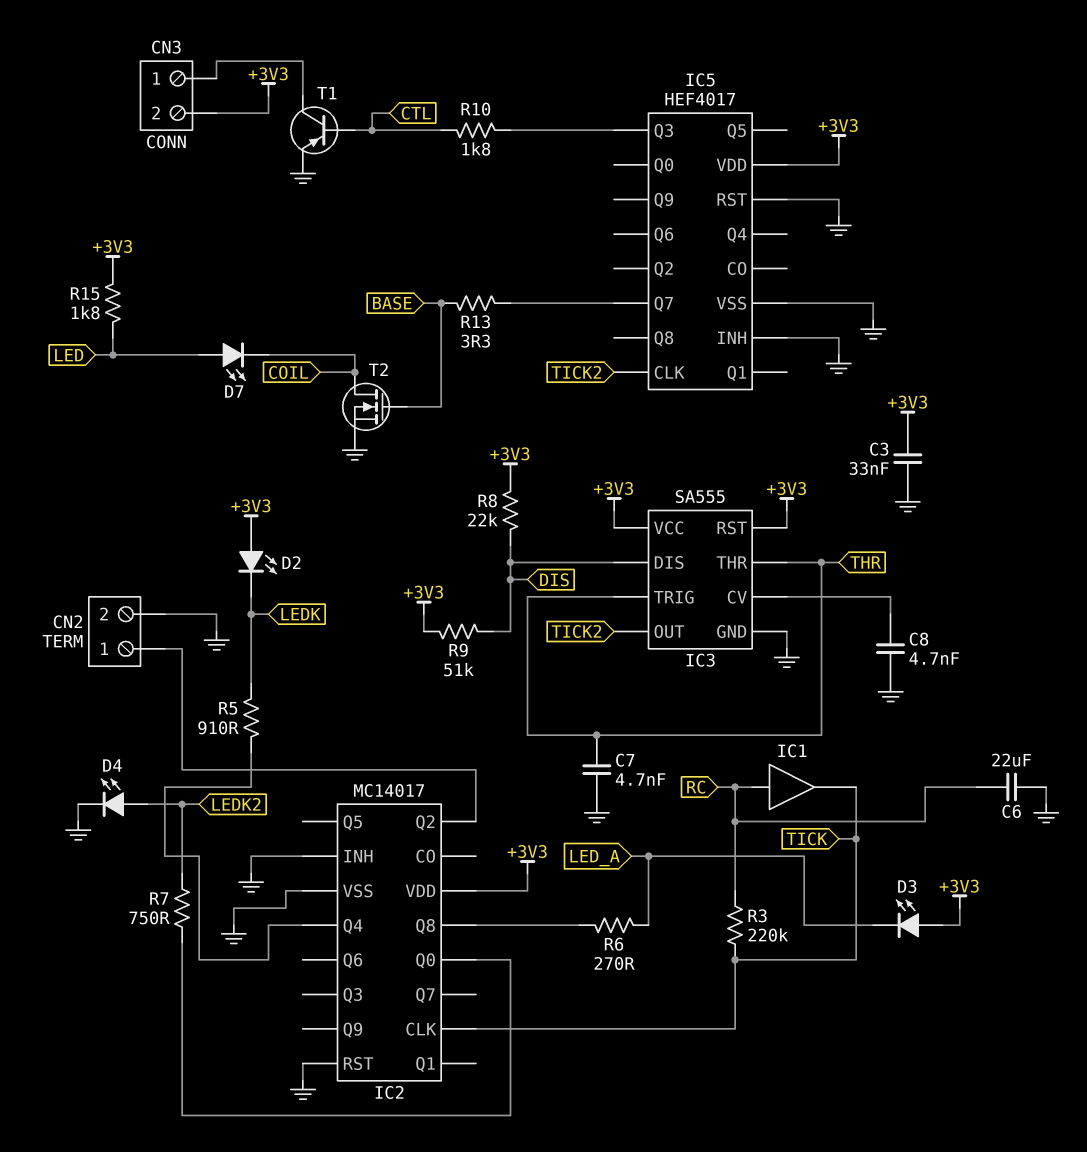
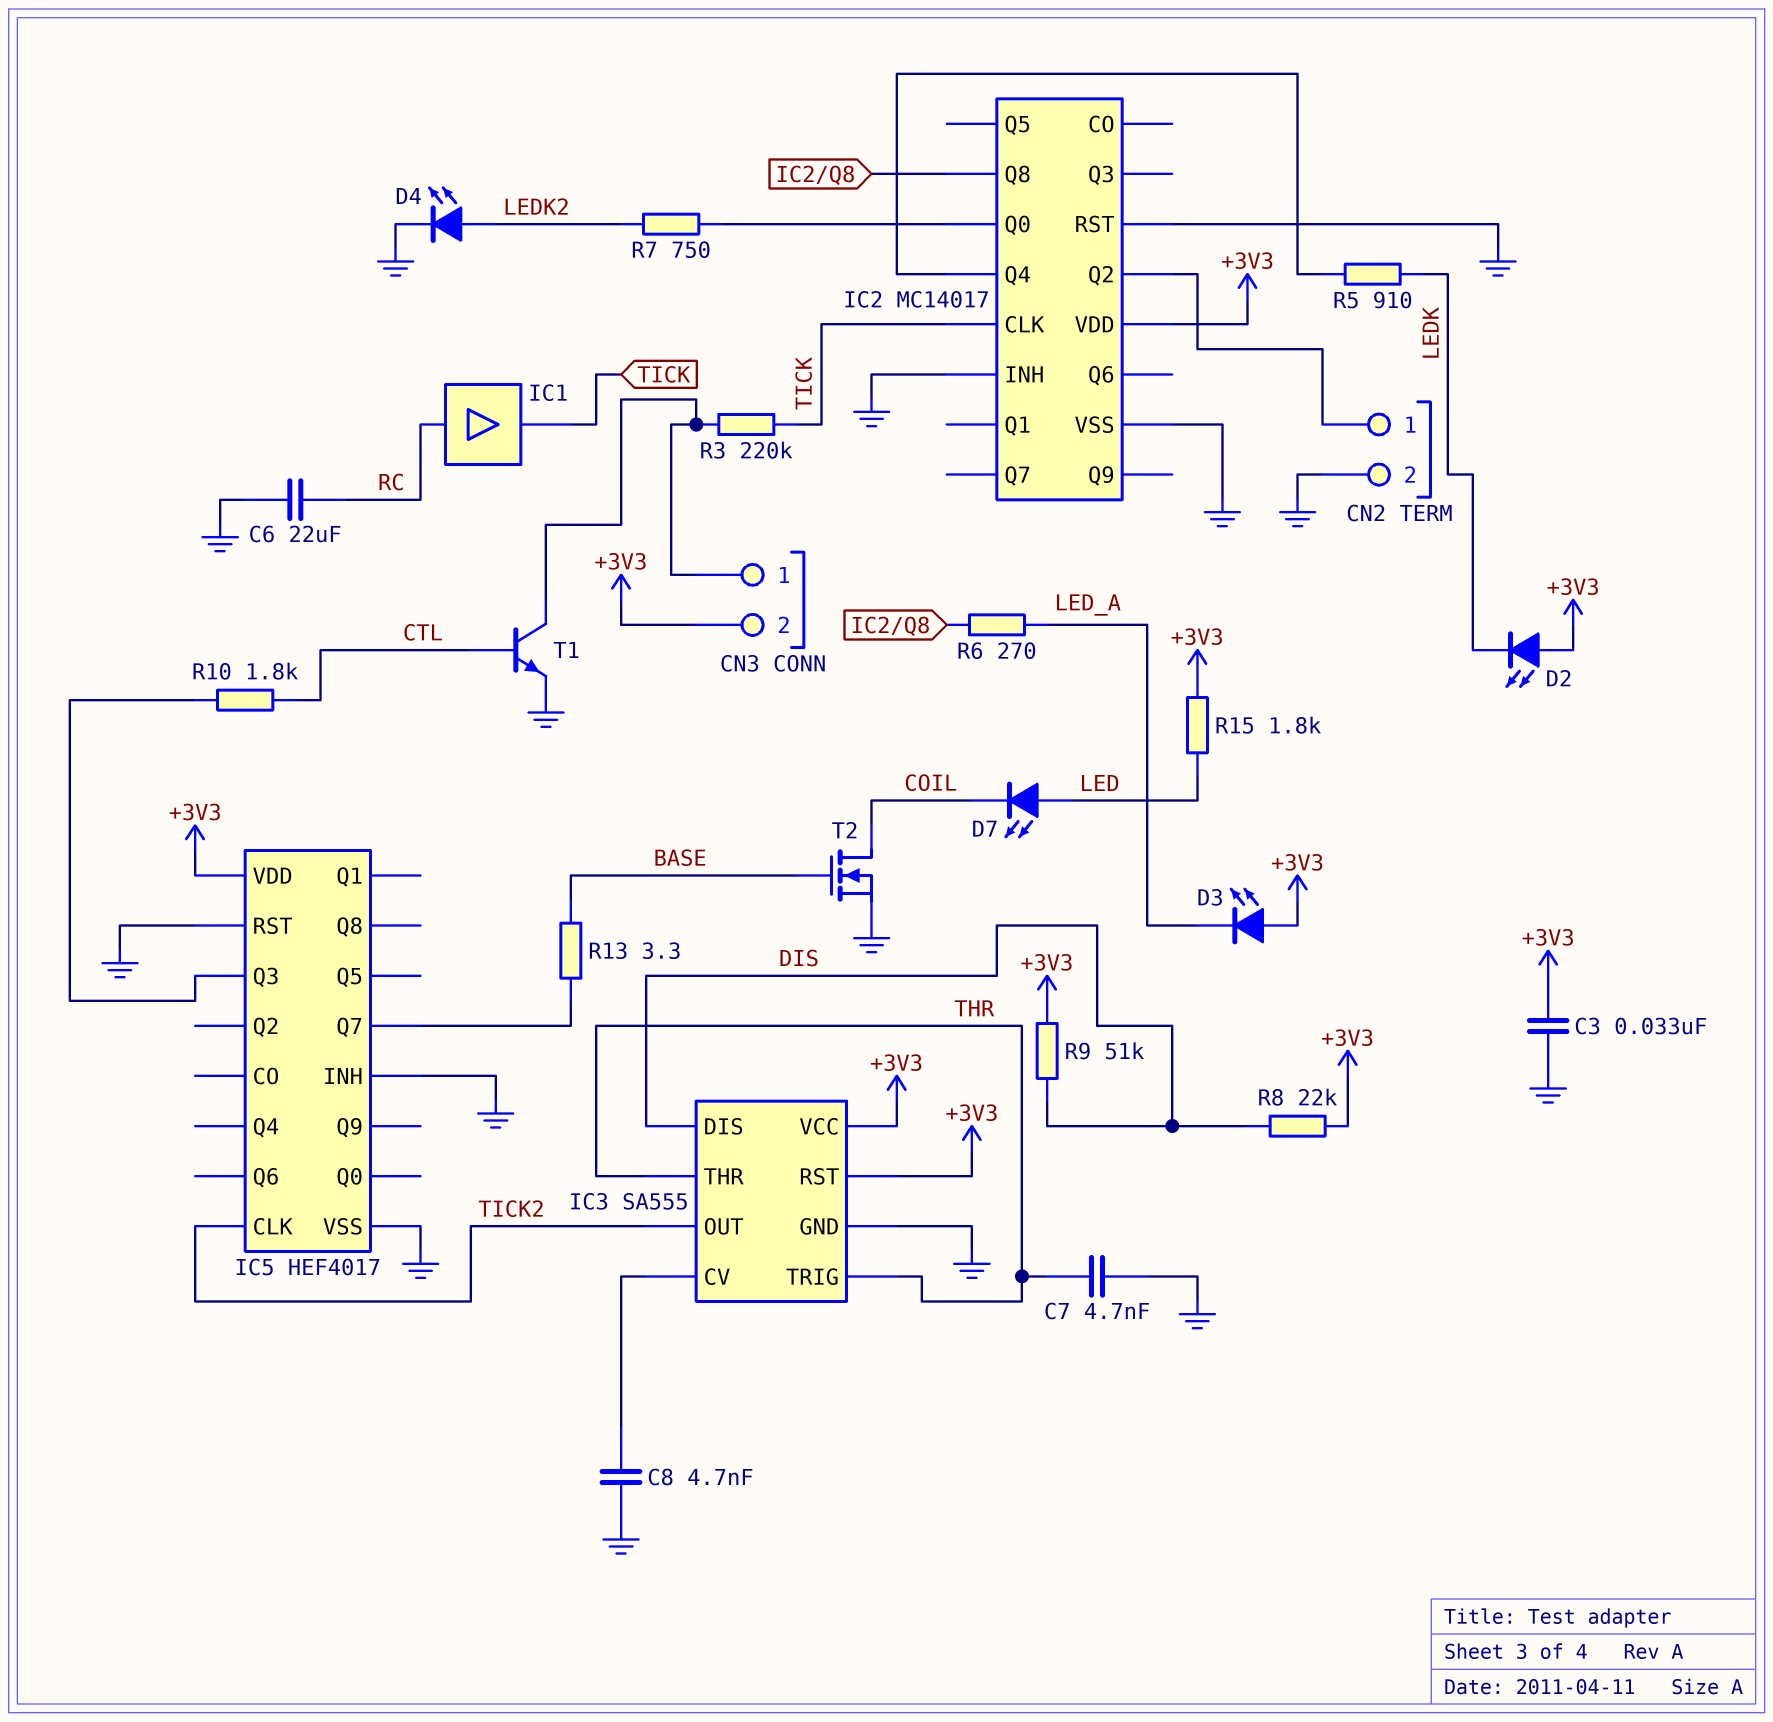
R3: 220k (RC, TICK) -> 220k (CN3/1, TICK)
T1: PNP (B CTL, C CN3/1, E GND) -> NPN (B CTL, C CN3/1, E GND)

